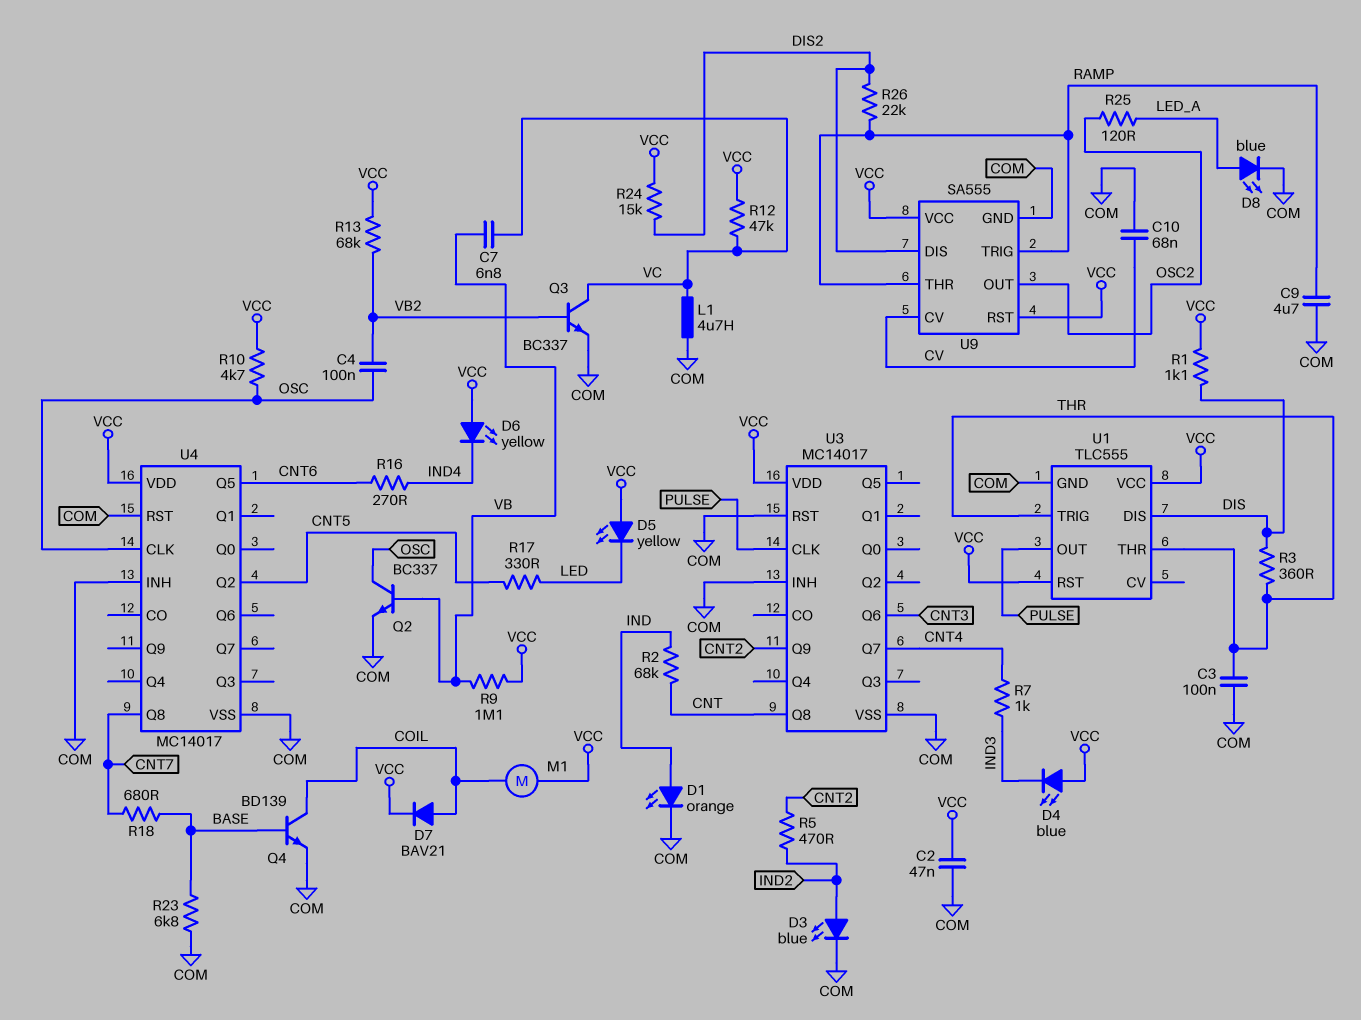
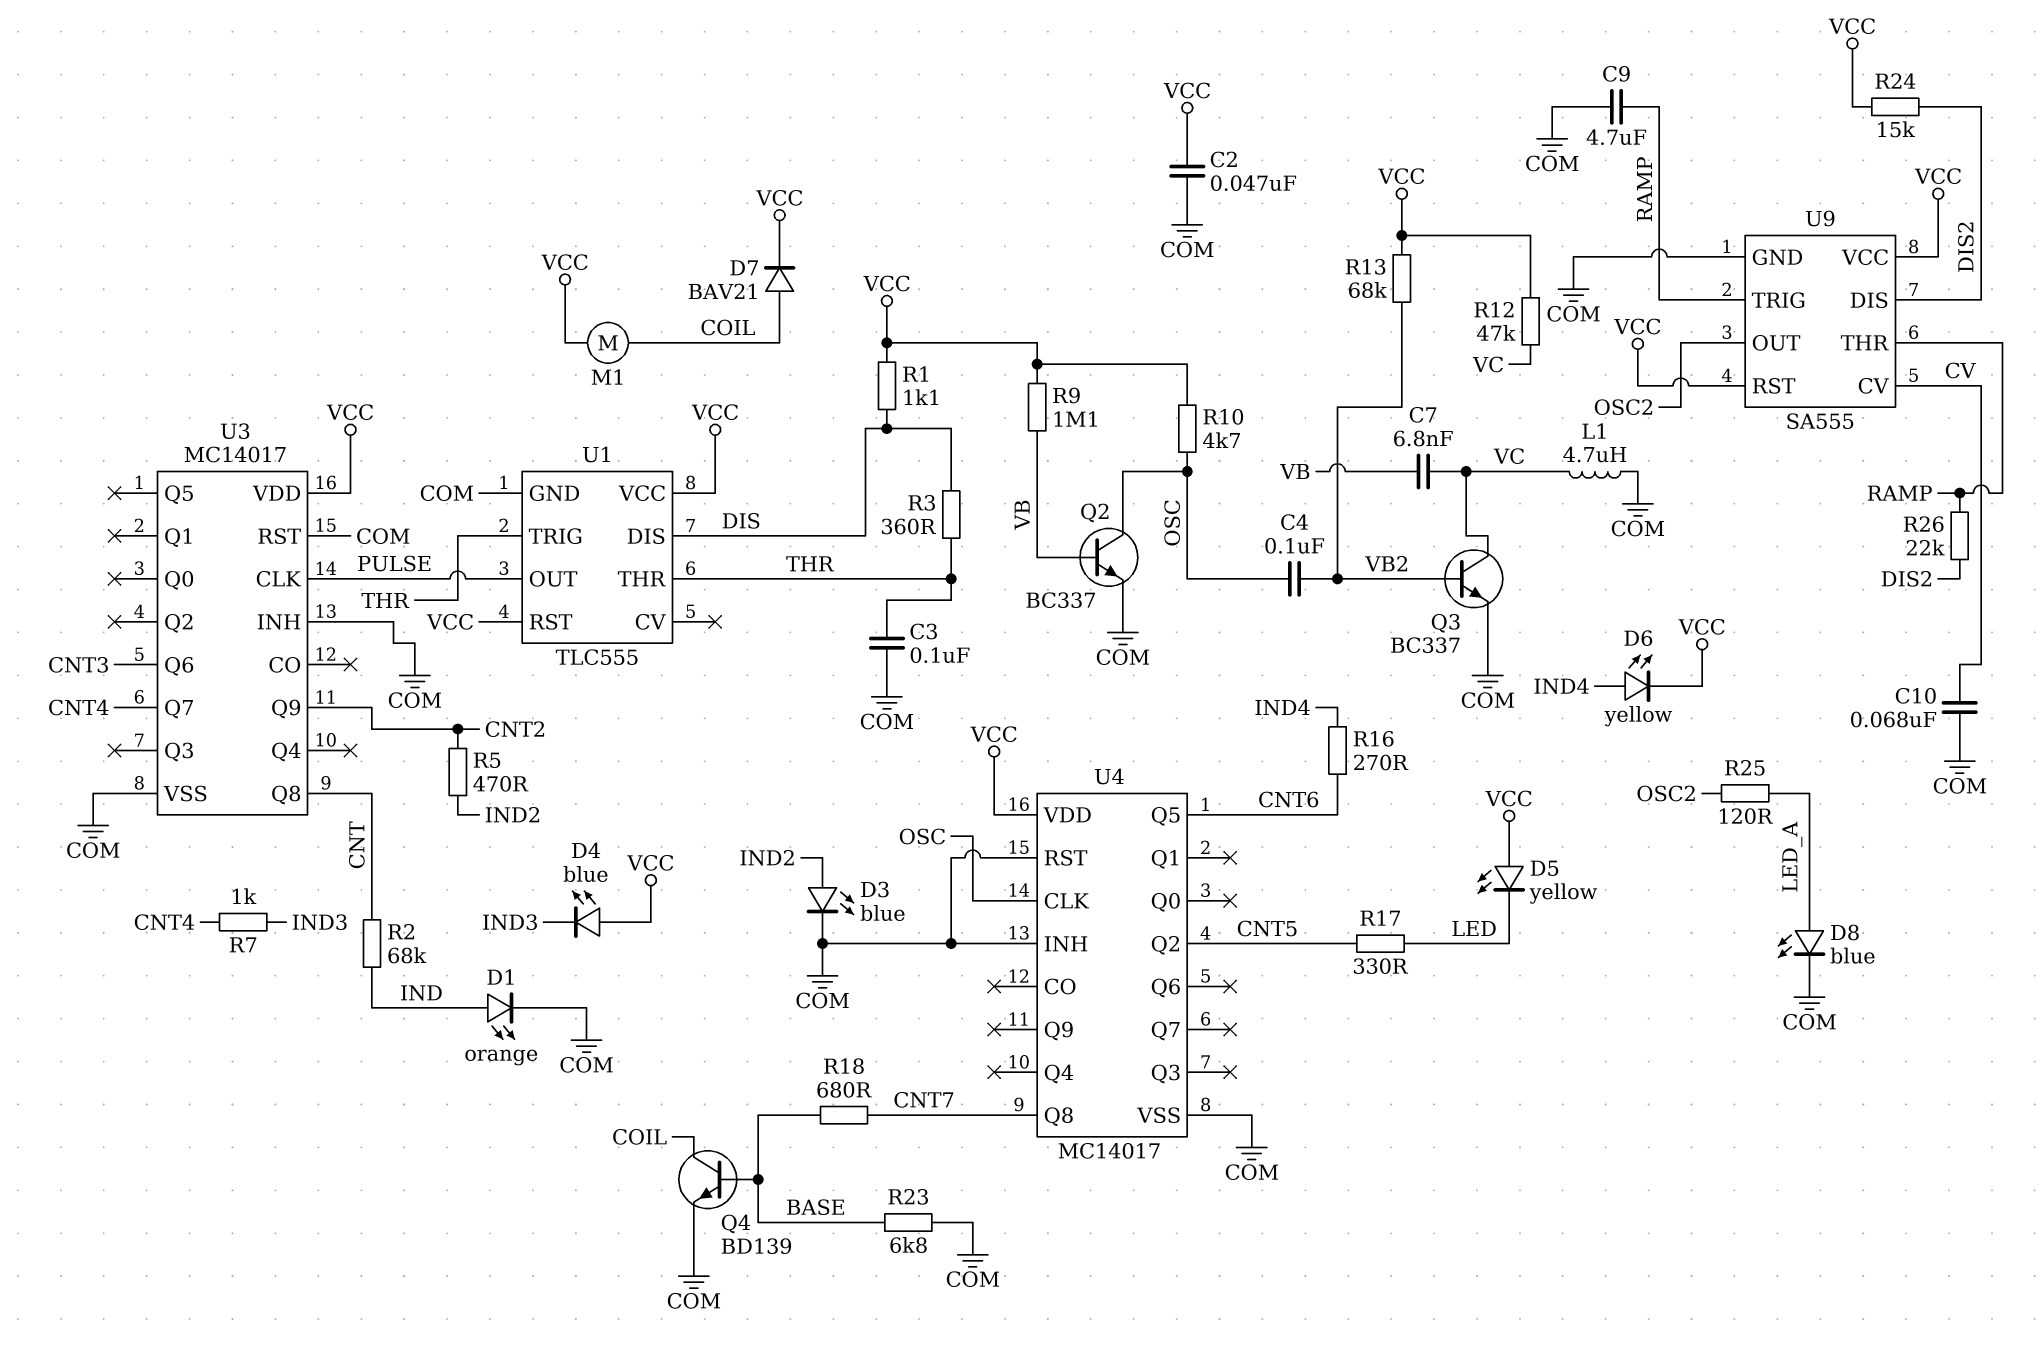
D6: LED yellow (A VCC, K IND4) -> LED yellow (A IND4, K VCC)

